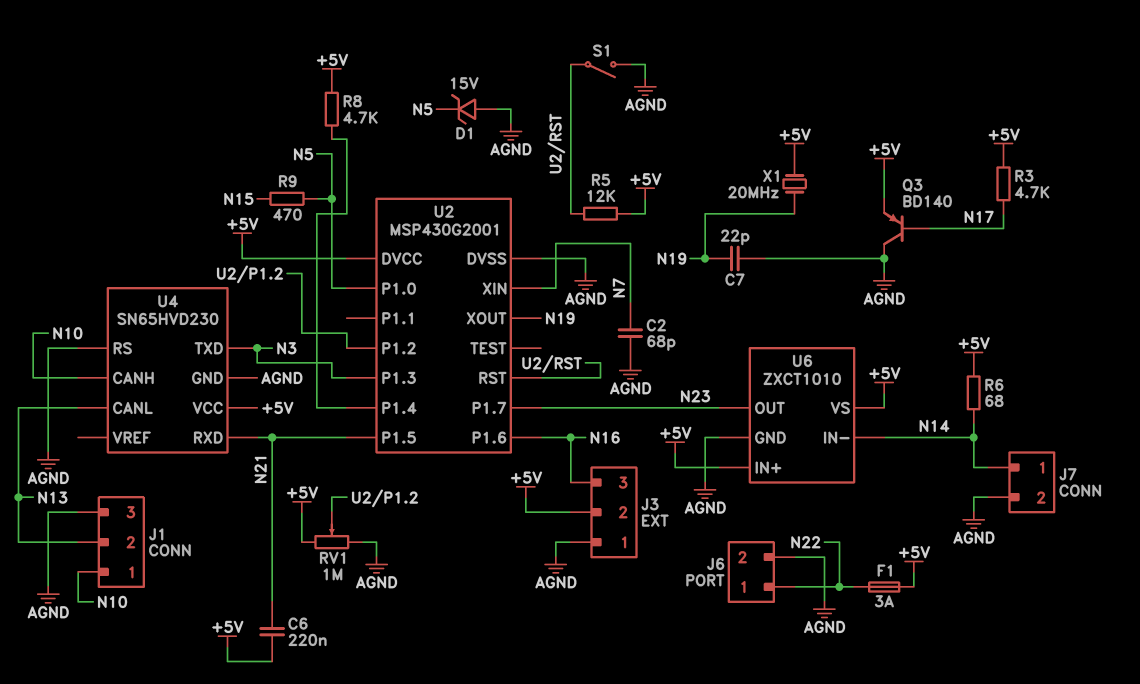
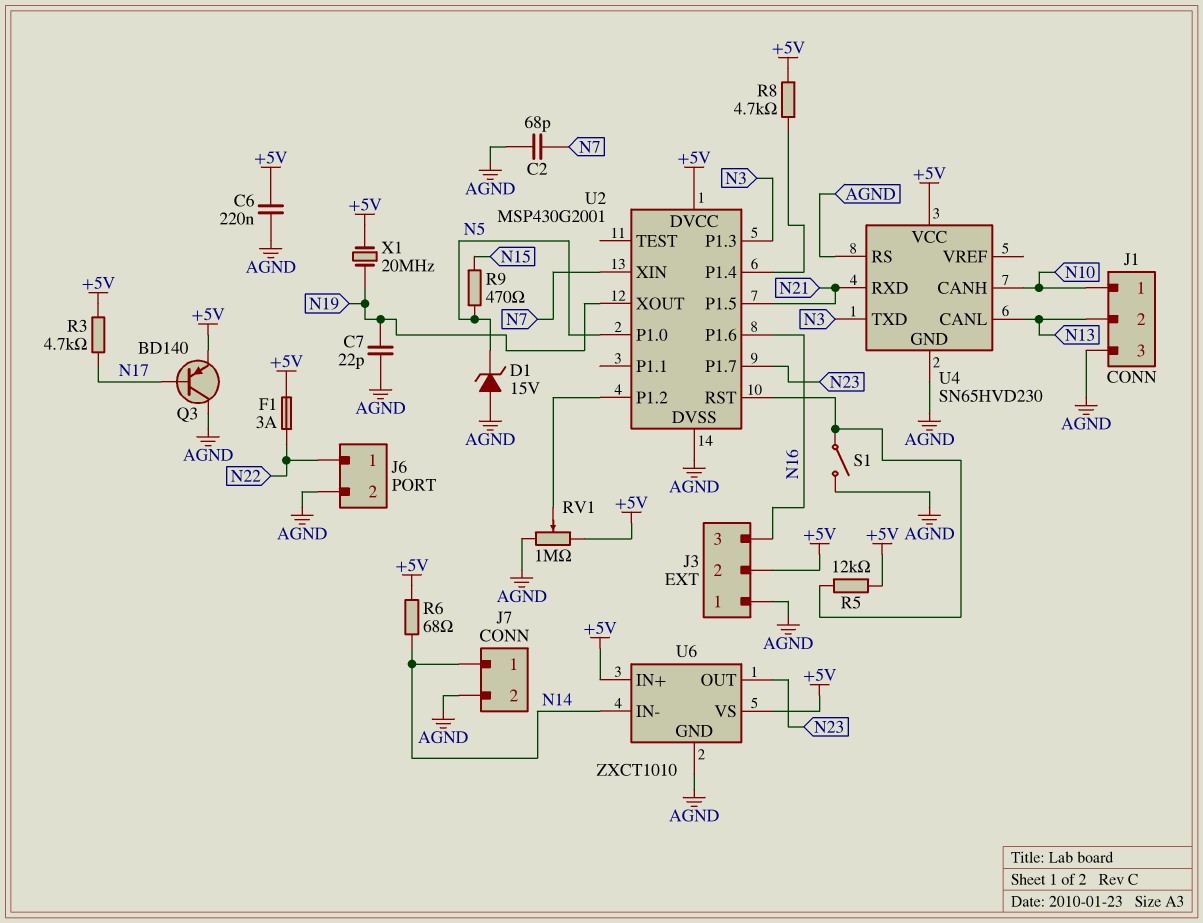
C6: 220nF (+5V, N21) -> 220nF (+5V, AGND)

